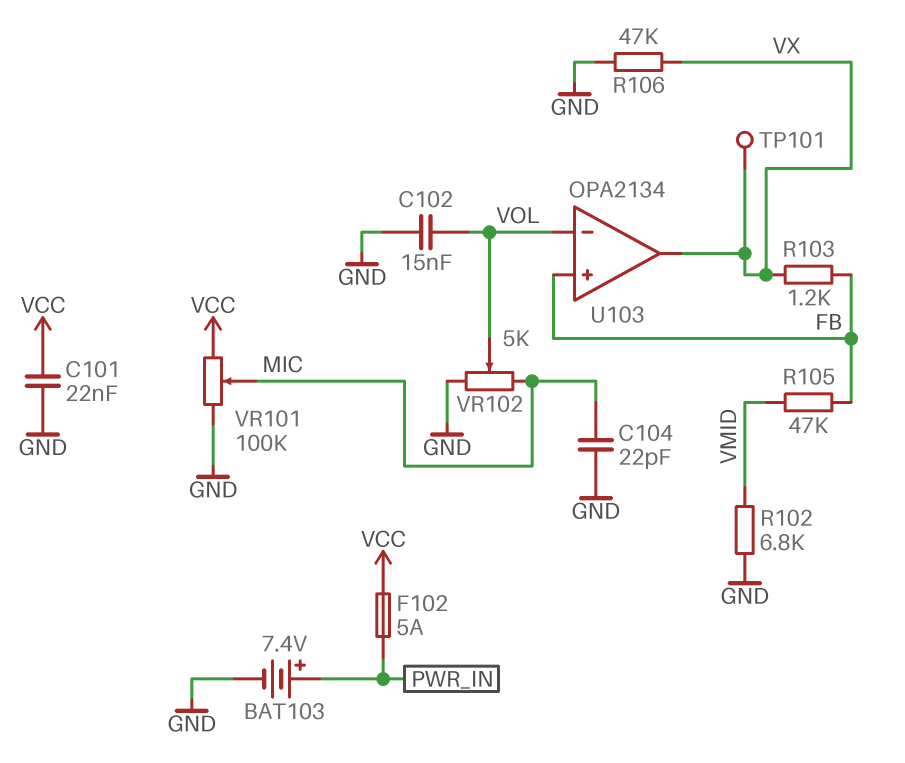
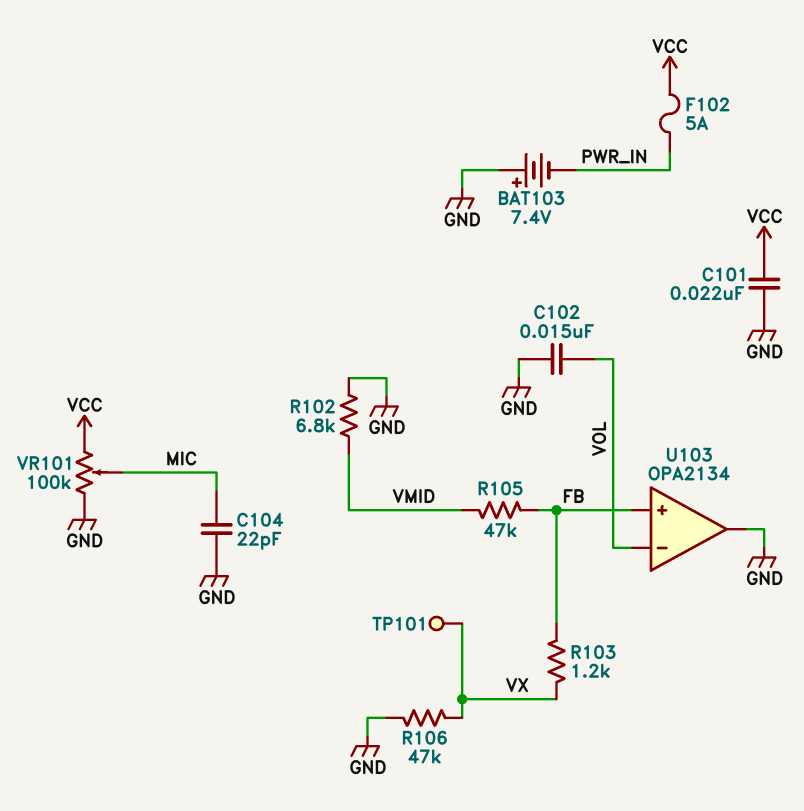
BAT103: 7.4V (plus PWR_IN, minus GND) -> 7.4V (plus GND, minus PWR_IN)
U103 pin out: VX -> GND
VR102: 5k (GND, MIC, wiper VOL) -> none

